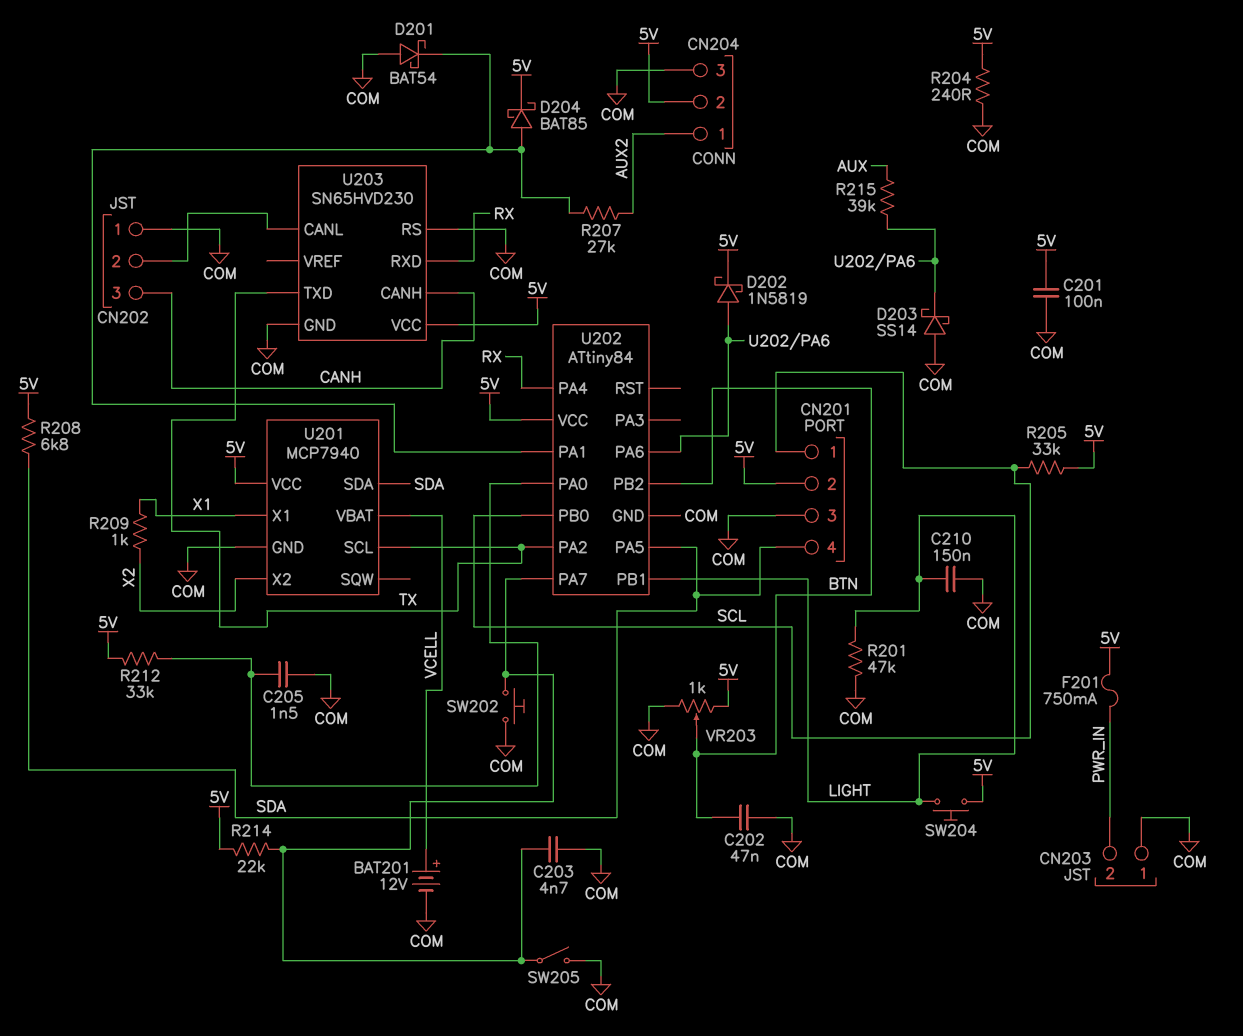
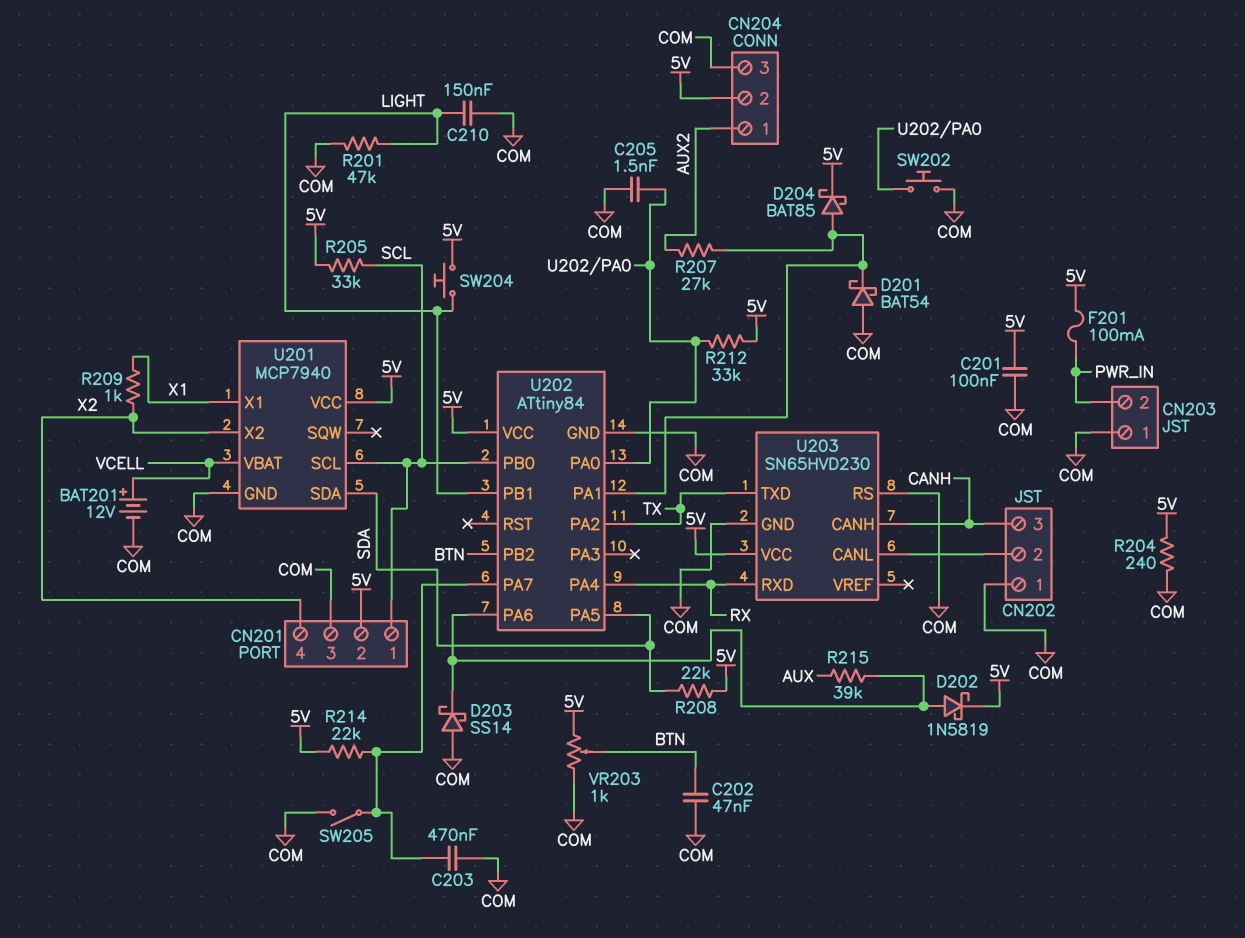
C203: 4.7nF (COM, U202/PA7) -> 470nF (COM, U202/PA7)
CN201 pin 4: SDA -> X2
F201: 750mA (5V, PWR_IN) -> 100mA (5V, PWR_IN)
R208: 6.8k (5V, SDA) -> 22k (5V, SDA)
SW202: button (COM, U202/PA7) -> button (COM, U202/PA0)
U201 pin SCL: TX -> SCL

